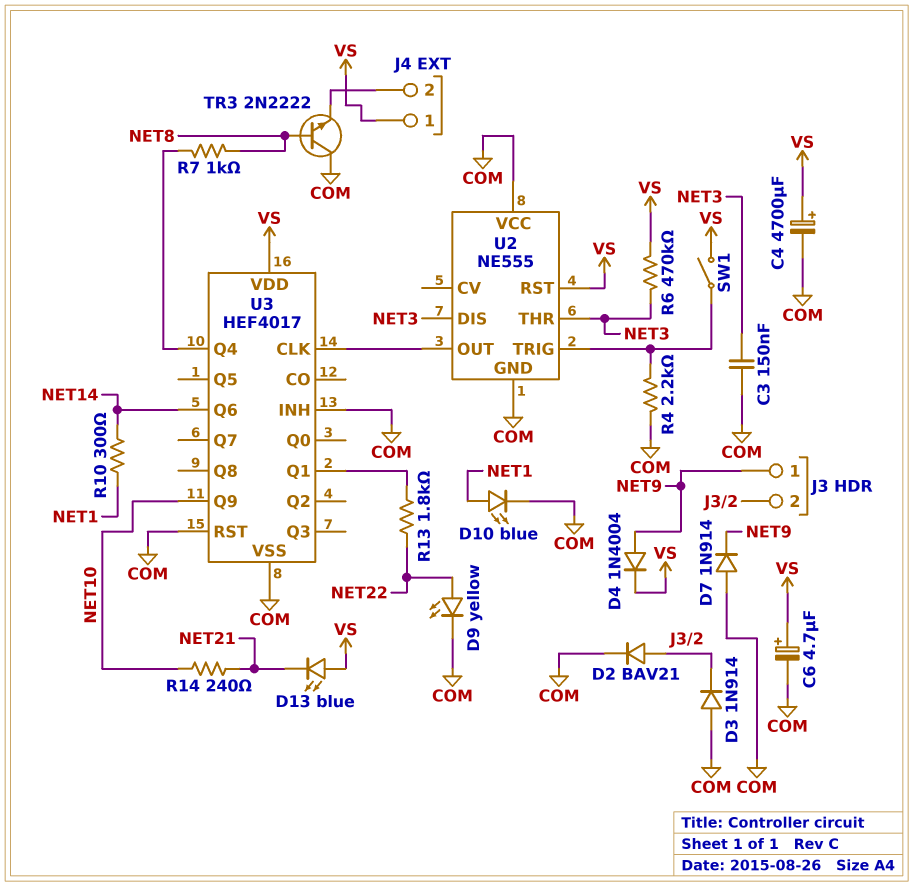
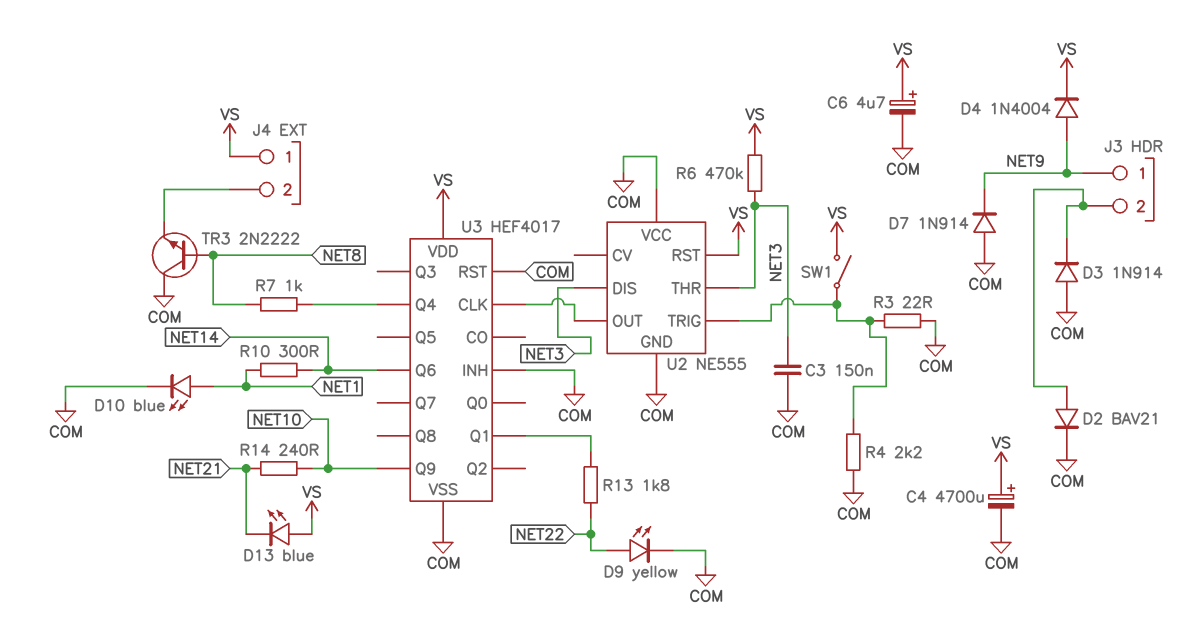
R3: none -> 22 (COM, U2/TRIG)

